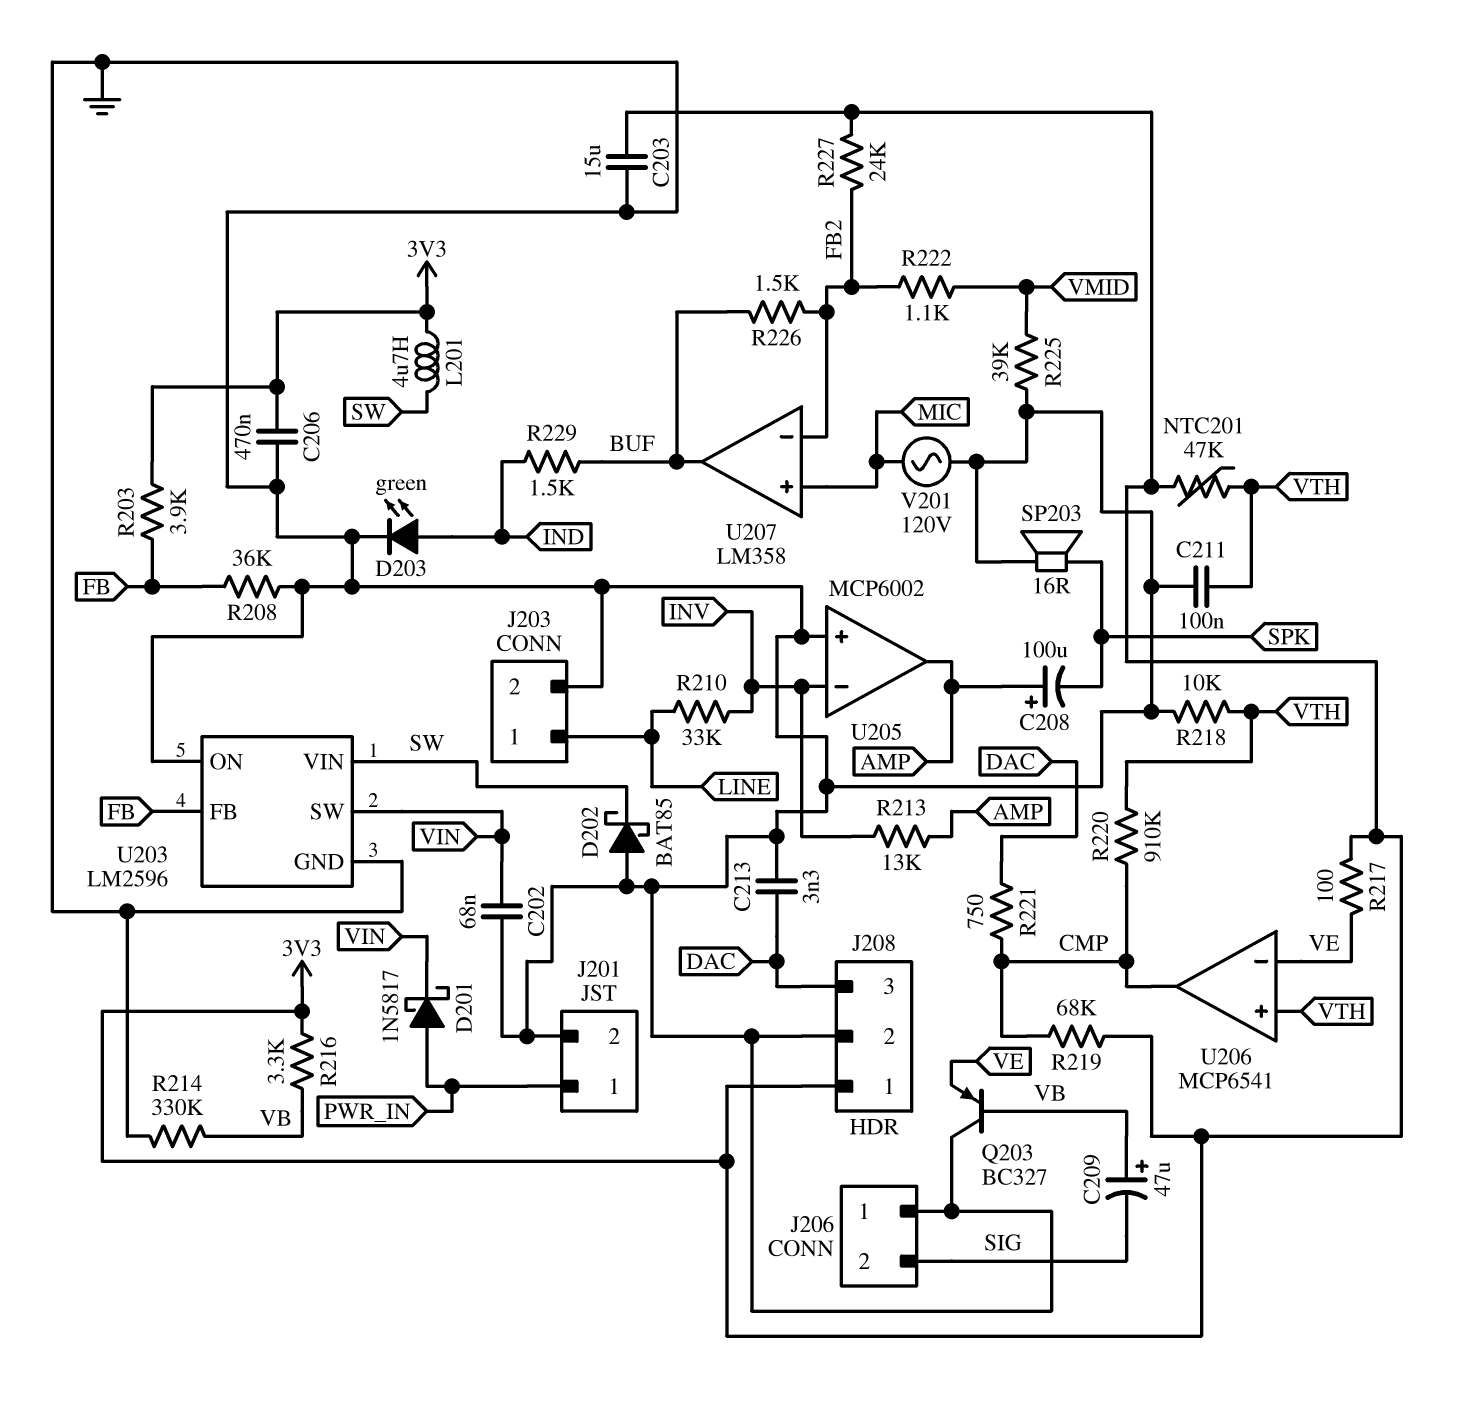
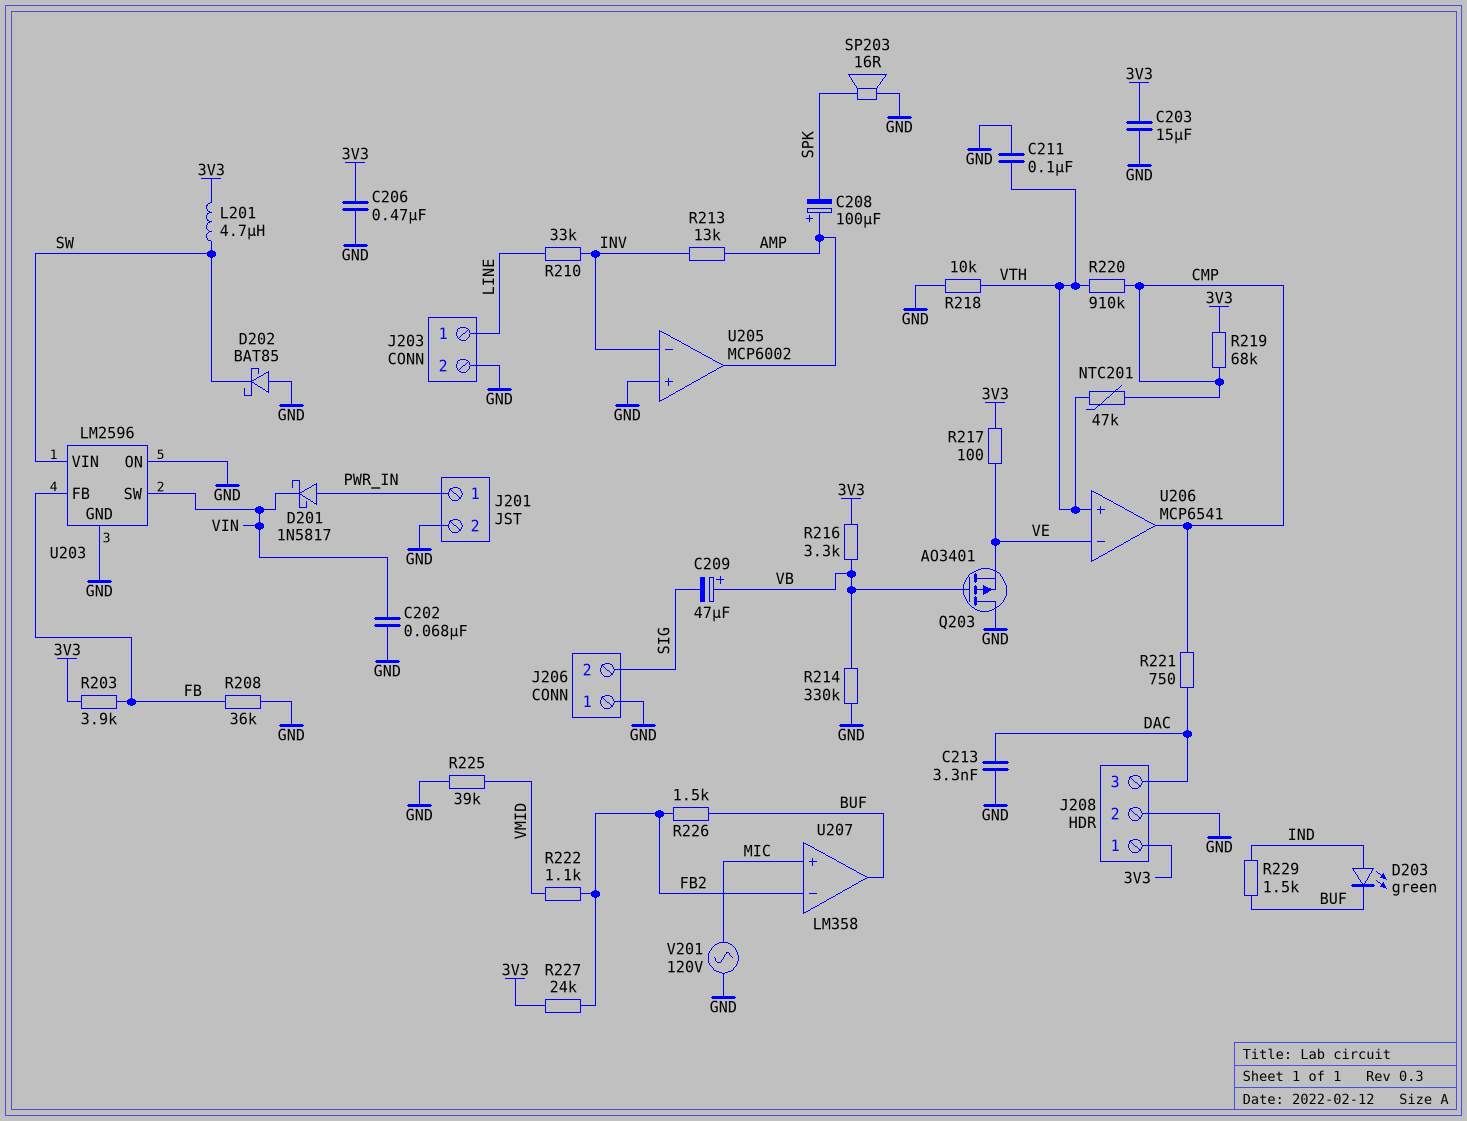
D203: LED green (A IND, K GND) -> LED green (A IND, K BUF)
NTC201: 47k (3V3, VTH) -> 47k (CMP, VTH)
Q203: PNP BC327 (B VB, C GND, E VE) -> PMOS AO3401 (G VB, D GND, S VE)

